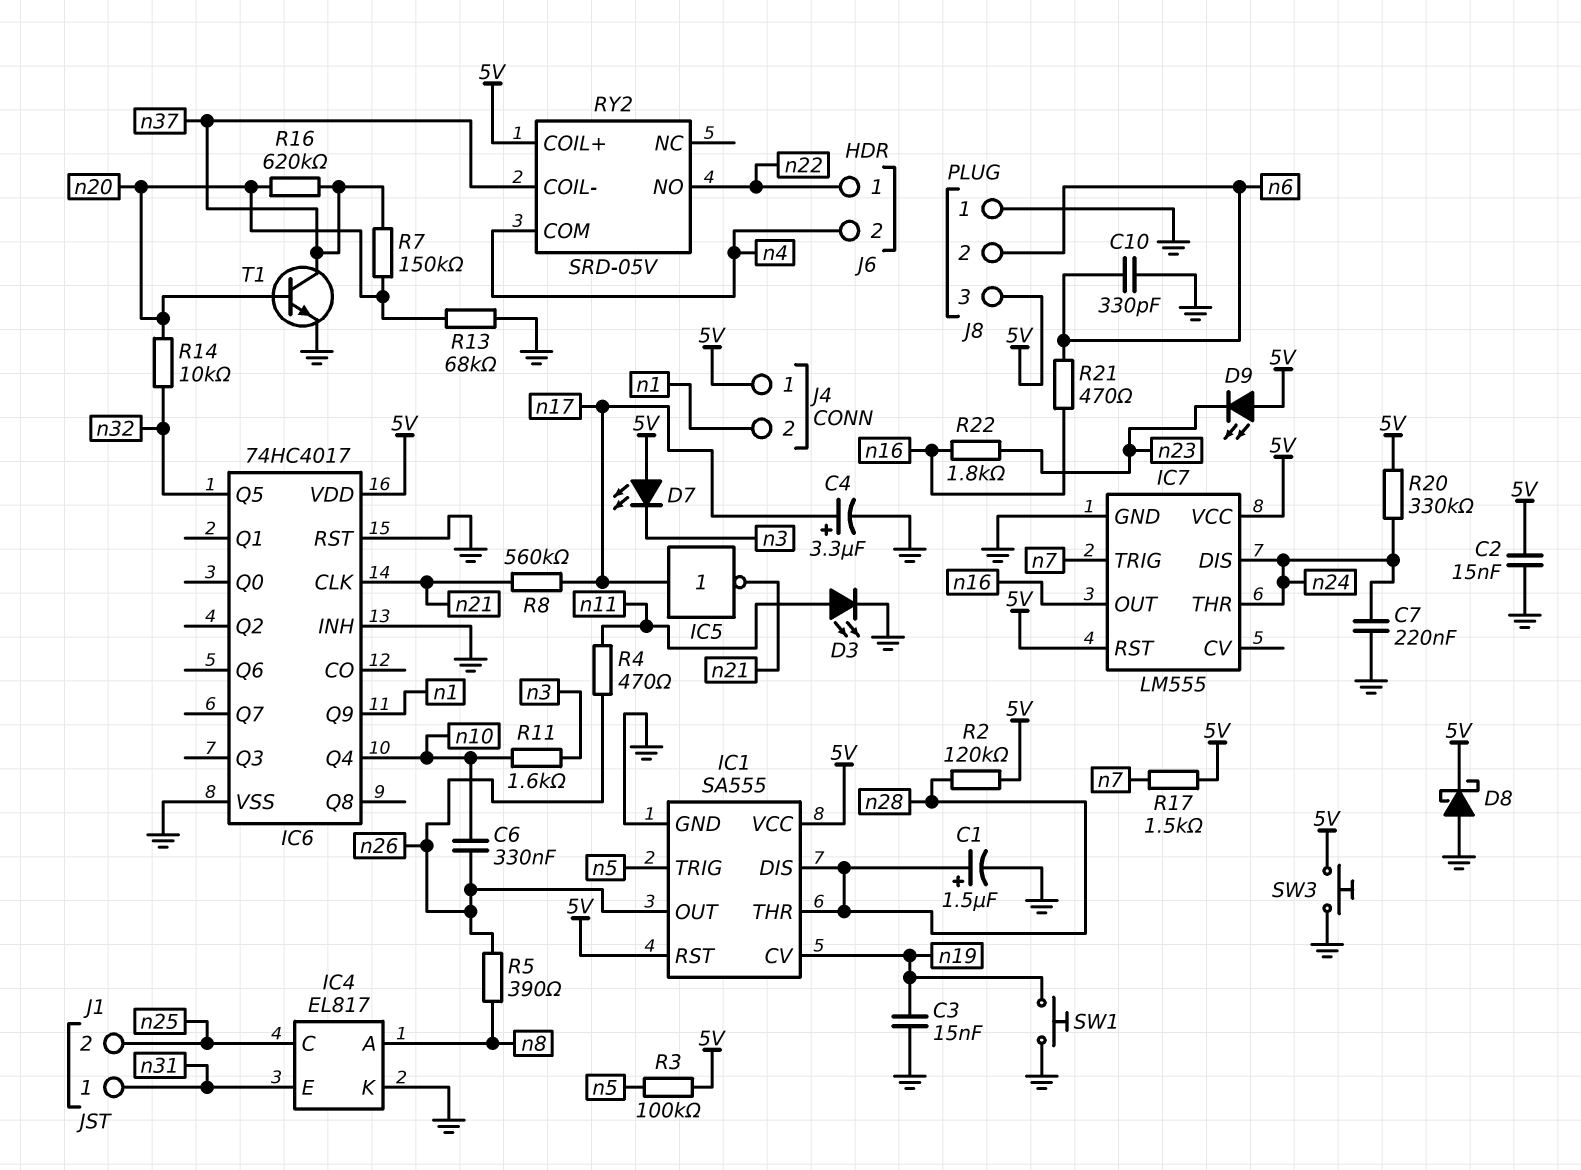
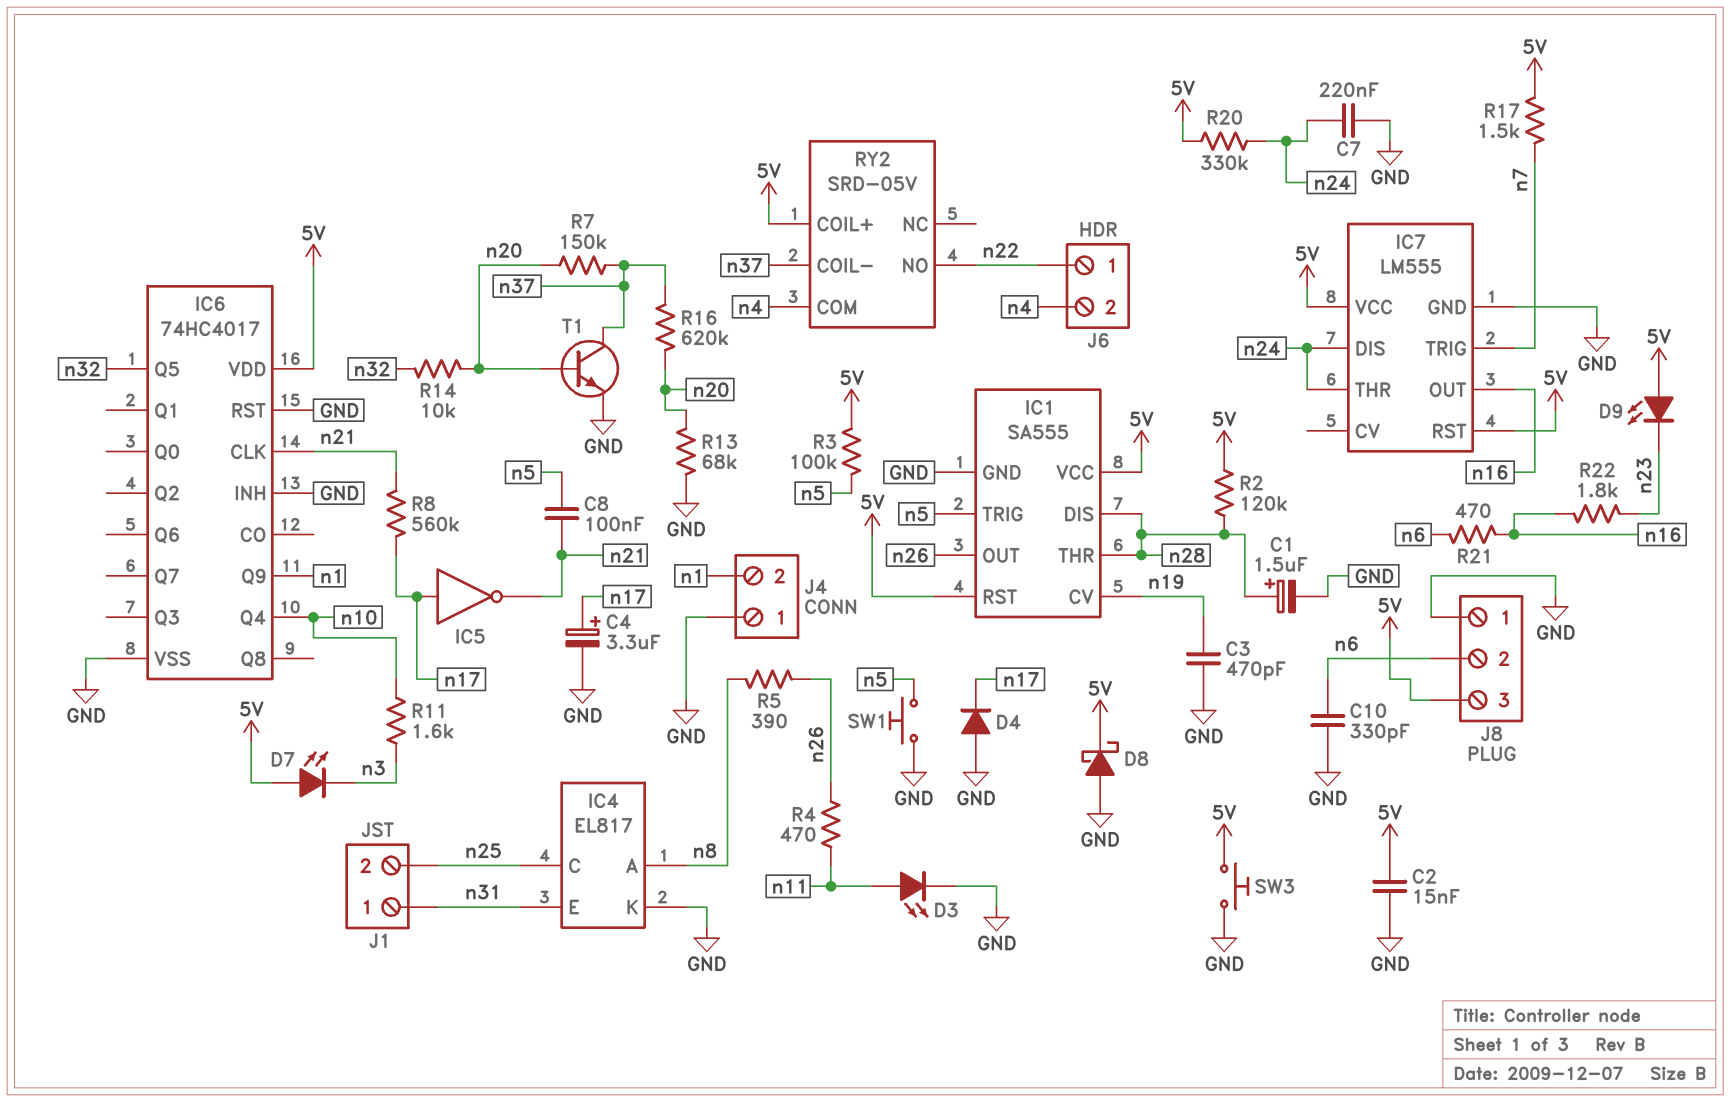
C3: 15nF (GND, n19) -> 470pF (GND, n19)
C6: 330nF (n10, n26) -> none
C8: none -> 100nF (n5, n21)
D4: none -> diode (A GND, K n17)
J4 pin 1: 5V -> GND
SW1: button (GND, n19) -> button (GND, n5)

